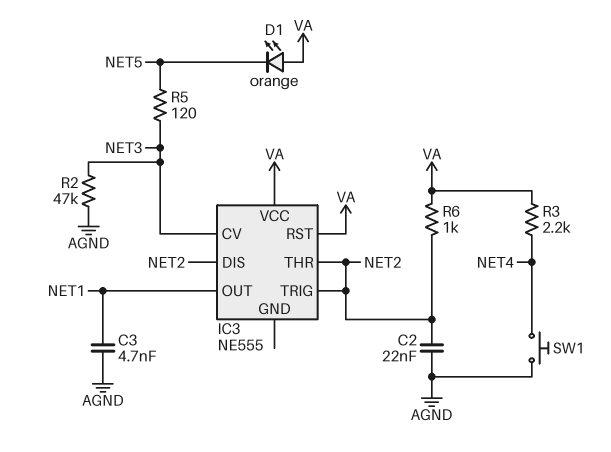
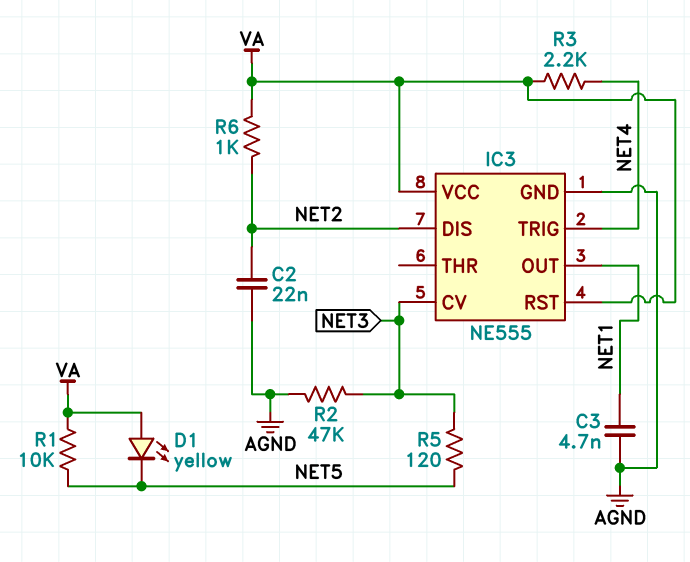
D1: LED orange (A VA, K NET5) -> LED yellow (A VA, K NET5)
IC3 pin GND: none -> AGND
IC3 pin THR: NET2 -> none
IC3 pin TRIG: NET2 -> NET4
R1: none -> 10k (NET5, VA)
SW1: button (AGND, NET4) -> none

